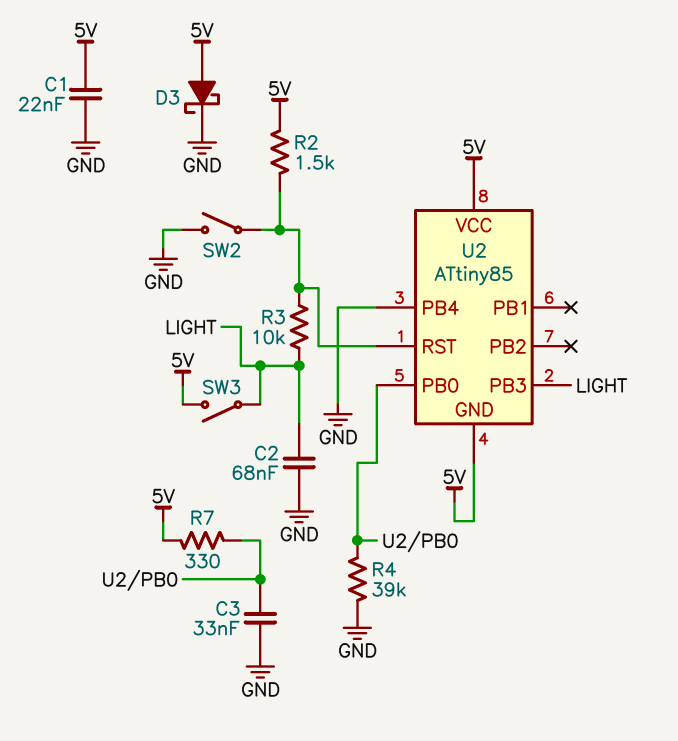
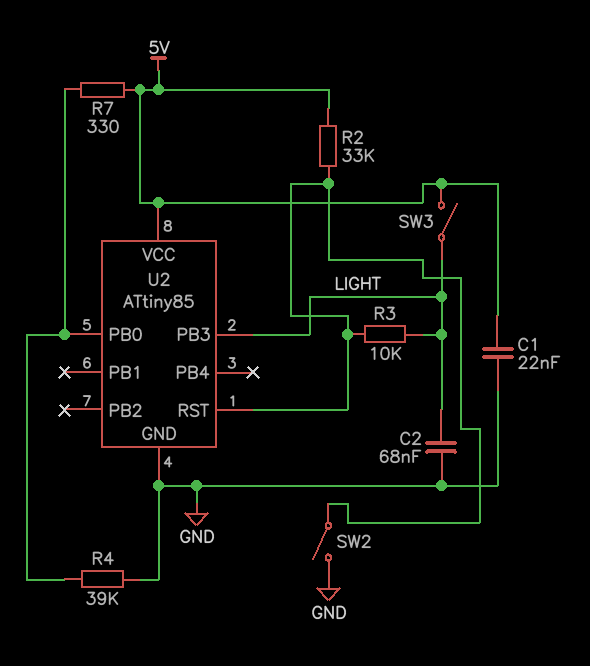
C3: 33nF (GND, U2/PB0) -> none
D3: schottky (A 5V, K GND) -> none
R2: 1.5k (5V, U2/RST) -> 33k (5V, U2/RST)
U2 pin GND: 5V -> GND
U2 pin PB4: GND -> none

